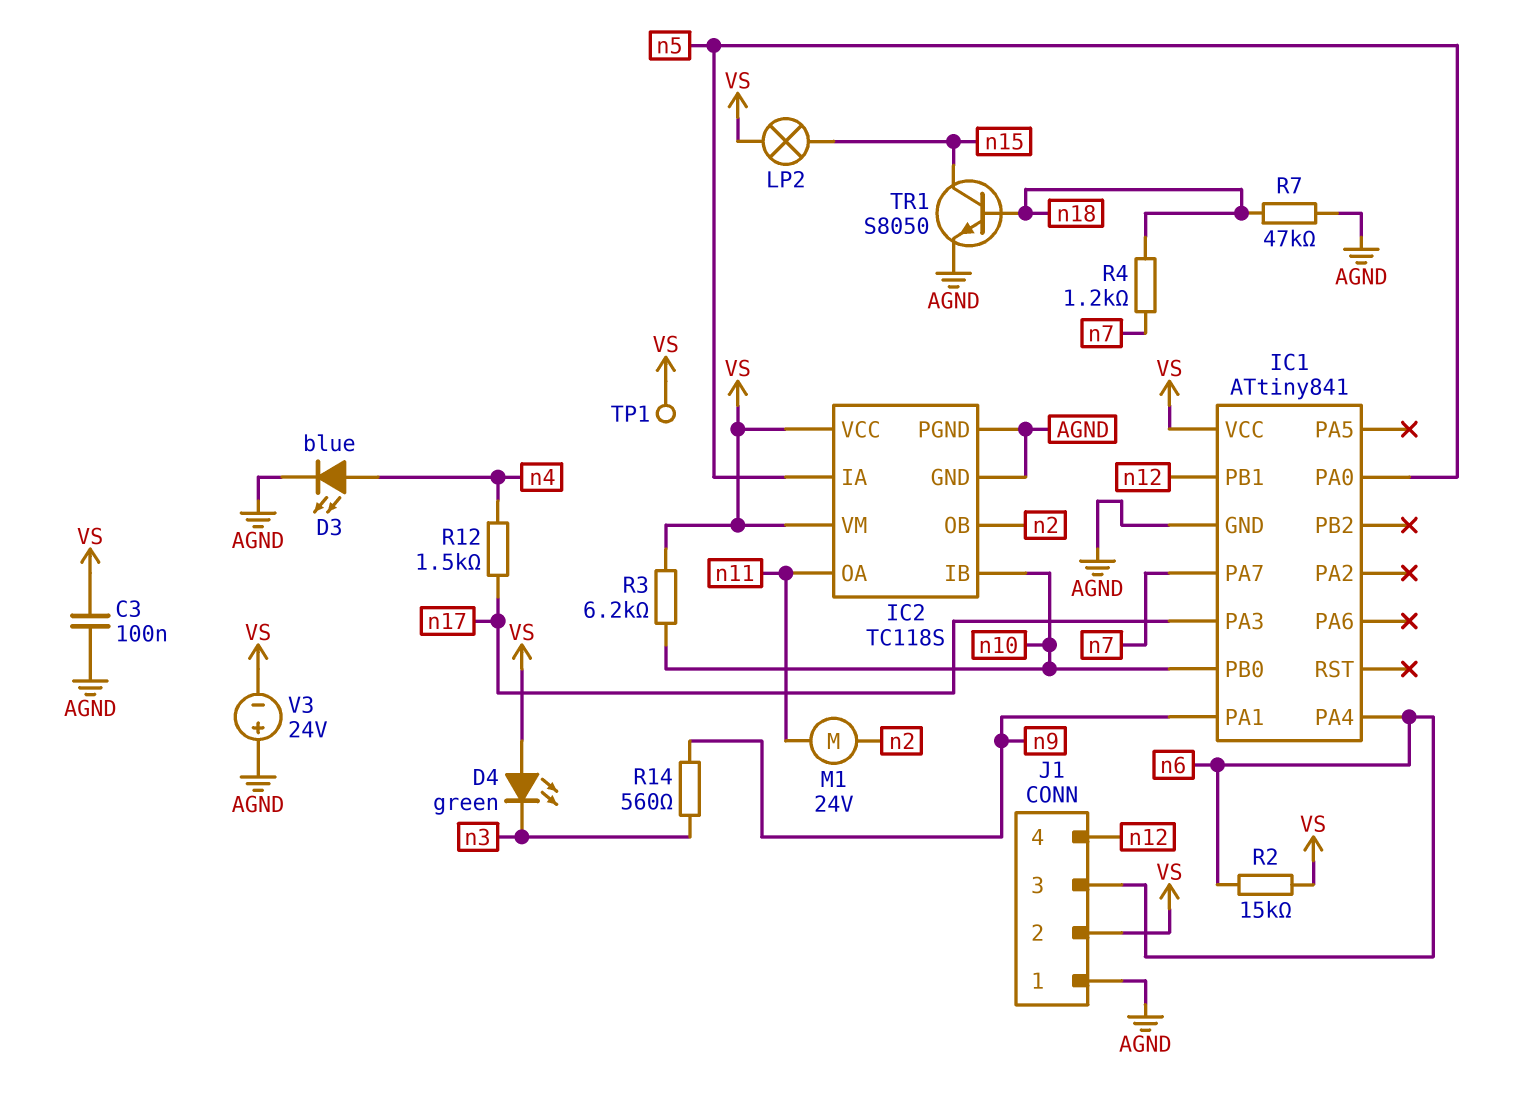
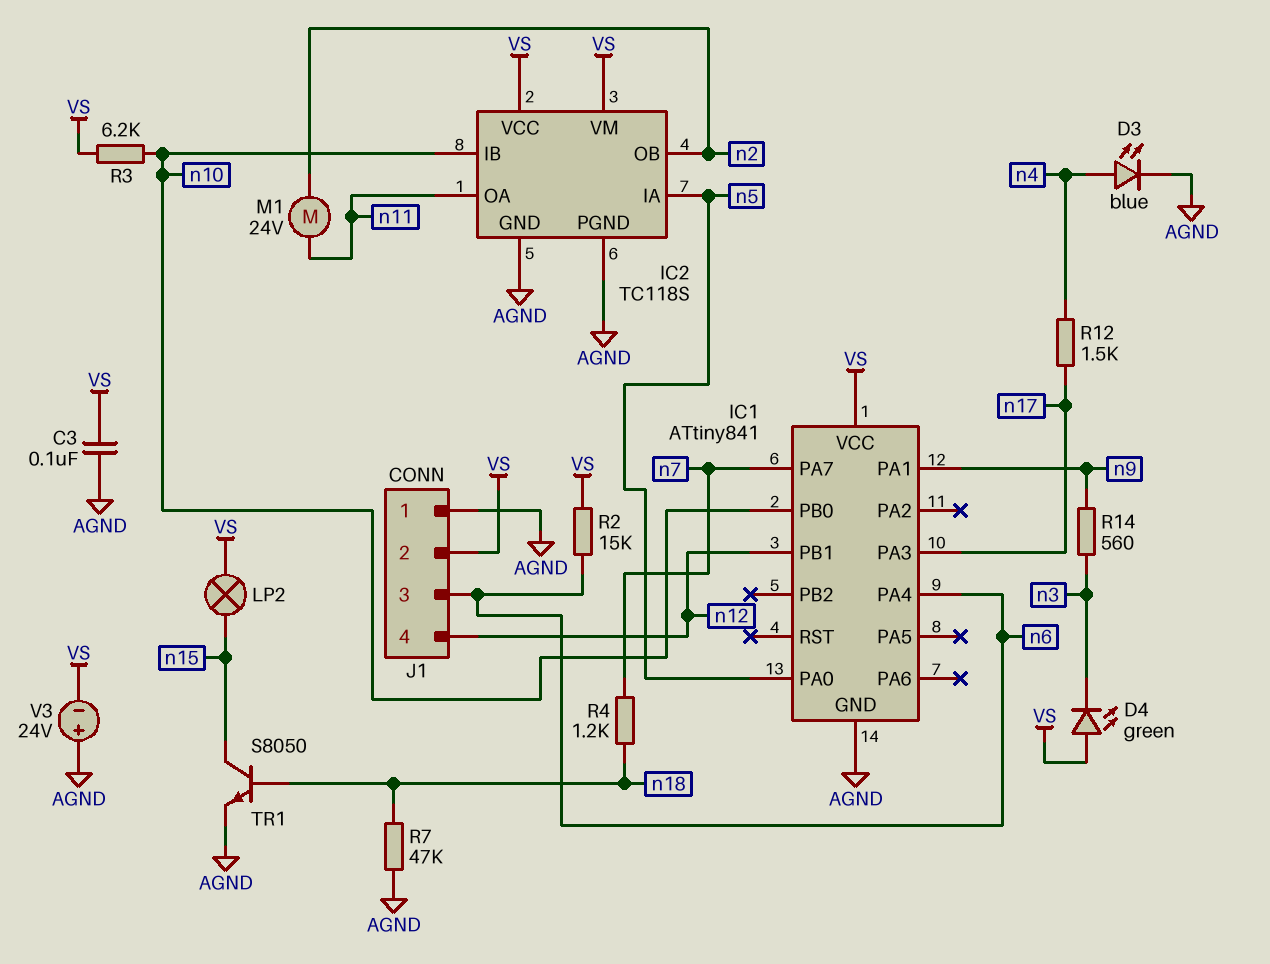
TP1: test point (VS) -> none

